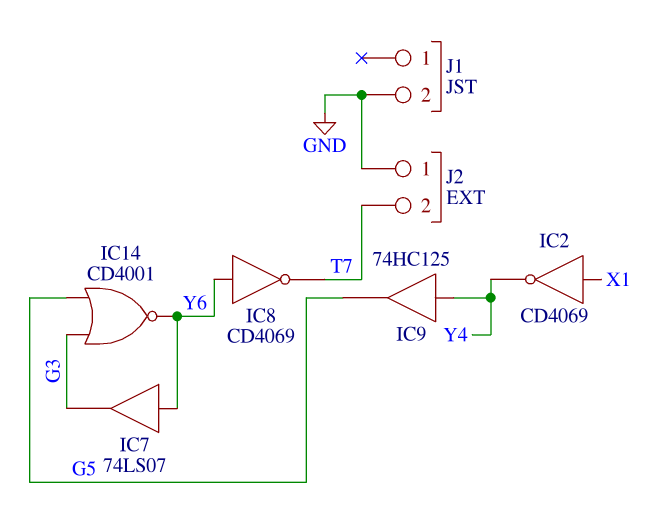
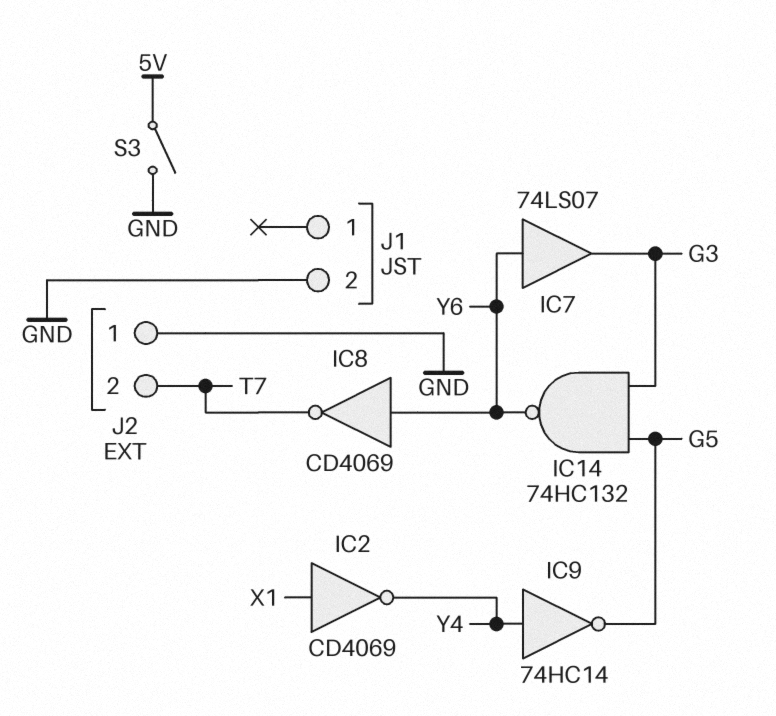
IC9: buffer 74HC125 (in Y4, out G5) -> NOT 74HC14 (in Y4, out G5)
IC14: NOR CD4001 (in G3, in G5, out Y6) -> NAND 74HC132 (in G3, in G5, out Y6)
S3: none -> switch (5V, GND)

